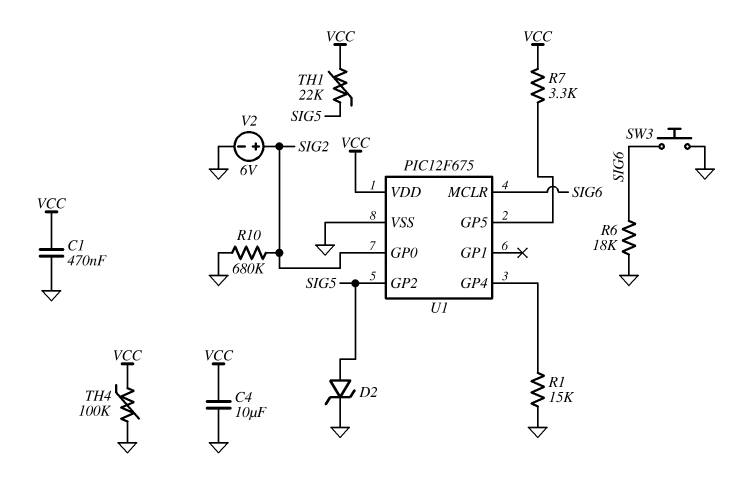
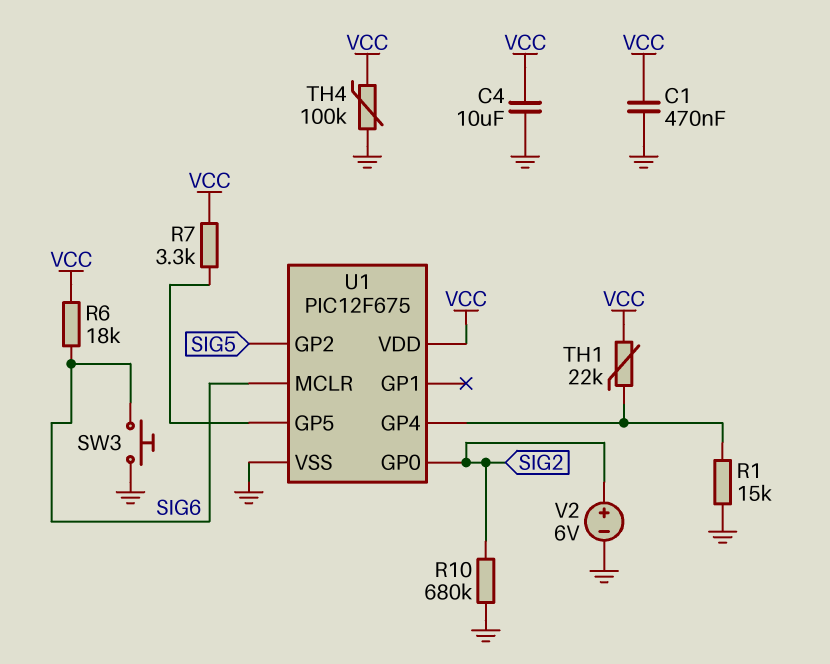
D2: zener (A SIG5, K GND) -> none
R6: 18k (GND, SIG6) -> 18k (SIG6, VCC)
TH1: 22k (SIG5, VCC) -> 22k (U1/GP4, VCC)

